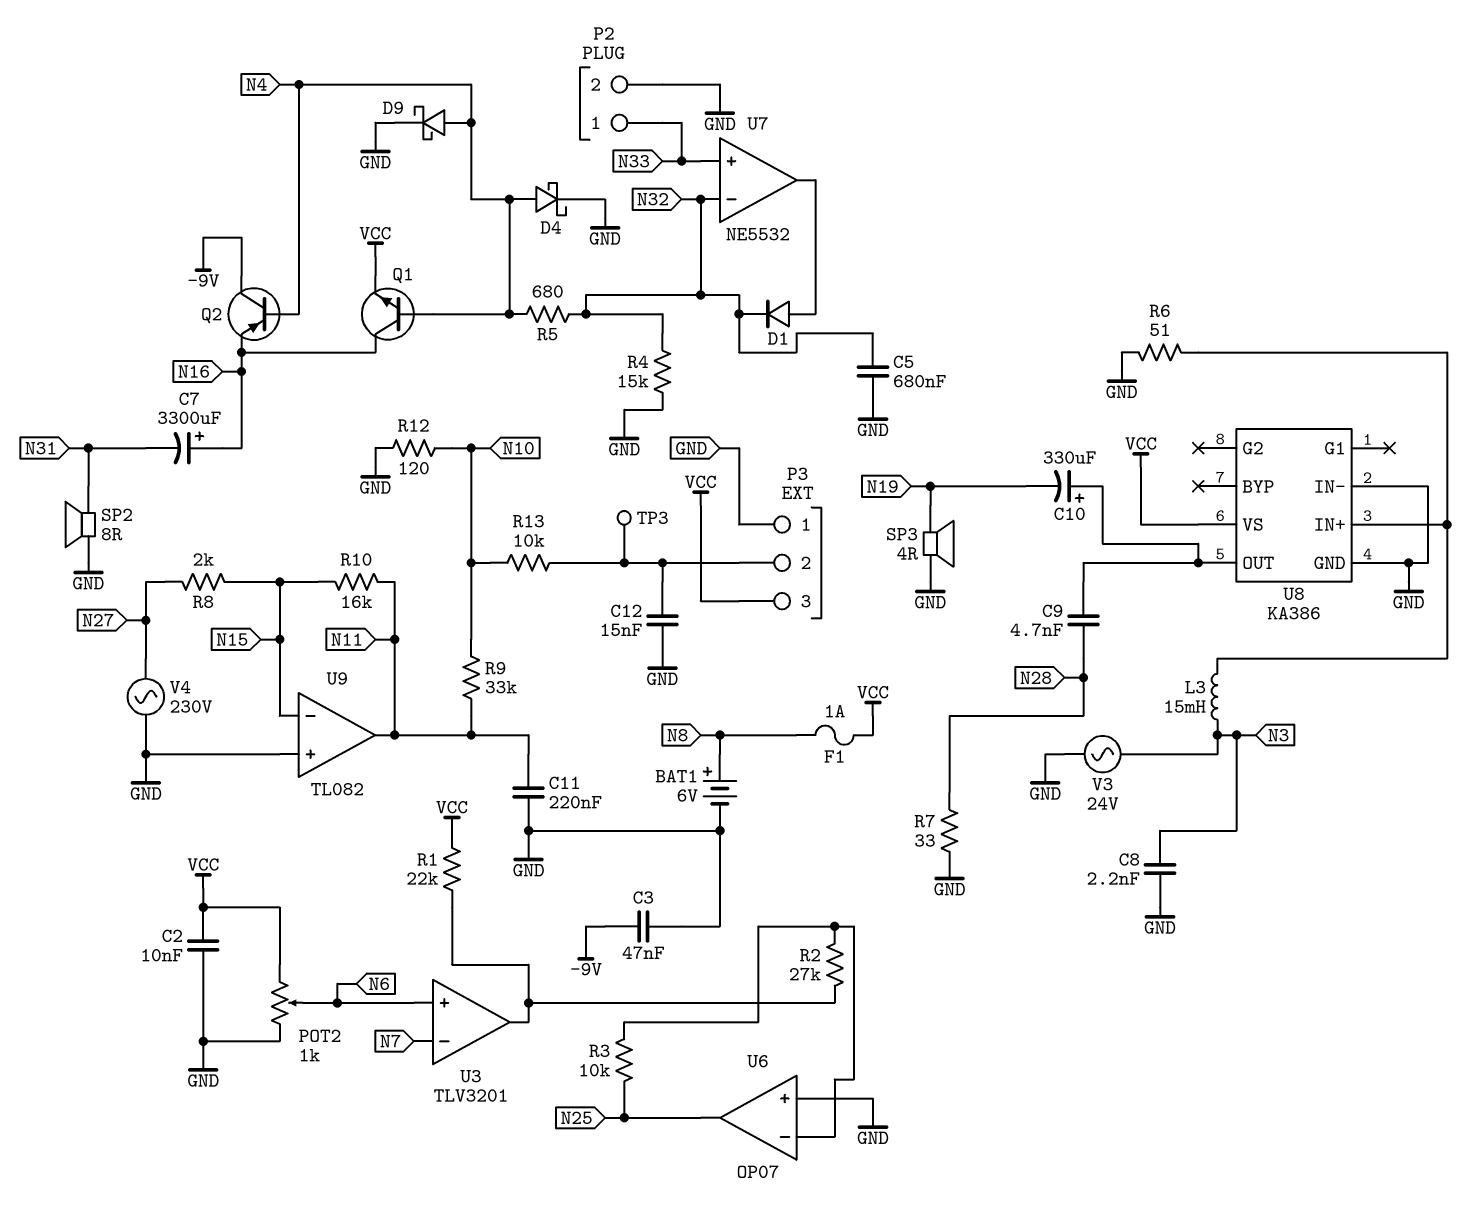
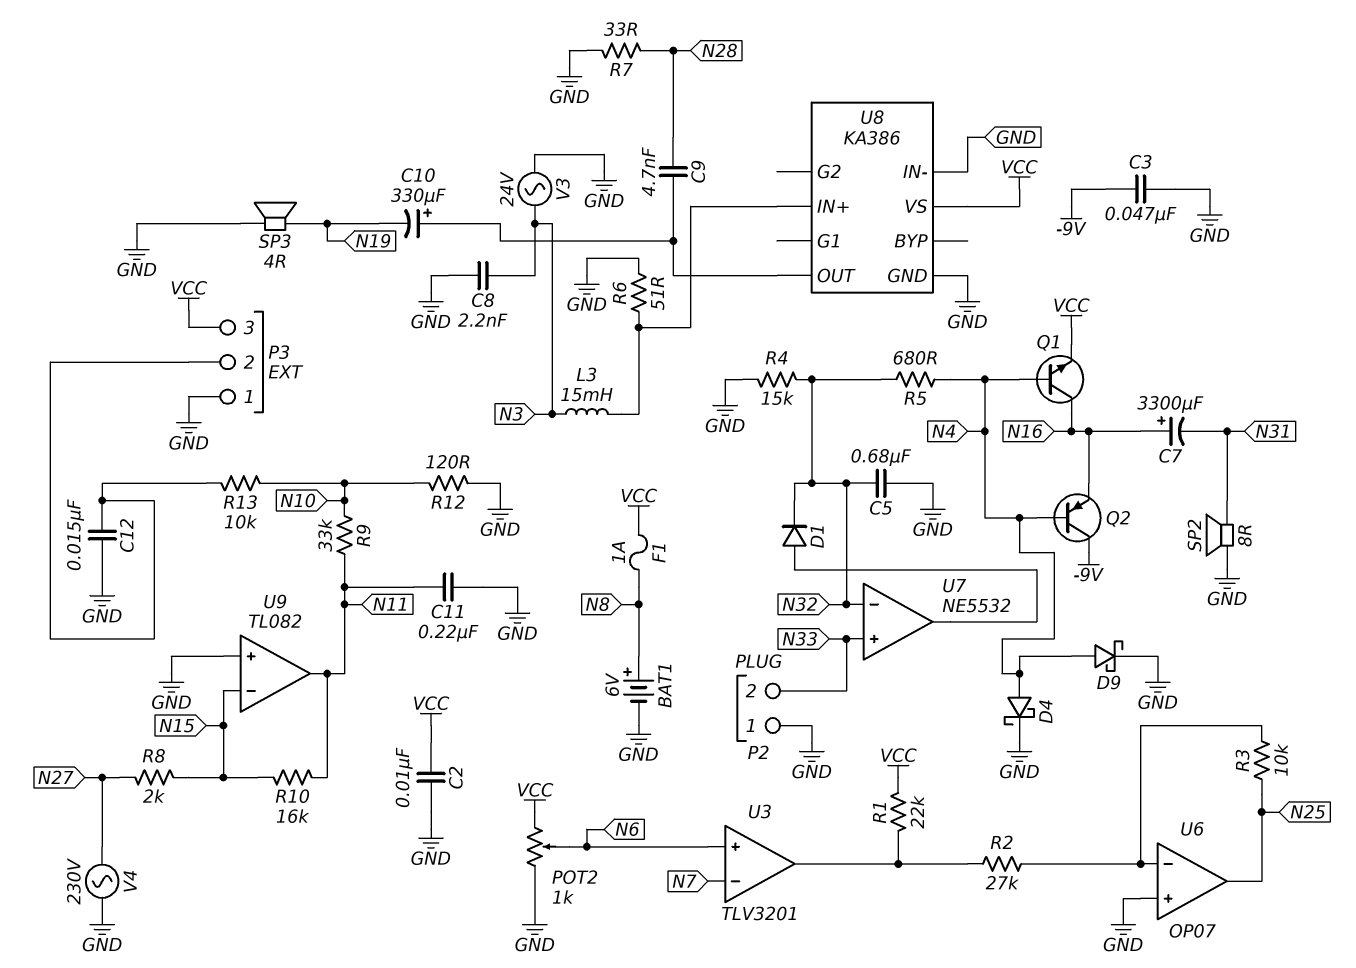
P2 pin 1: N33 -> GND
P2 pin 2: GND -> N33
TP3: test point (P3/2) -> none

